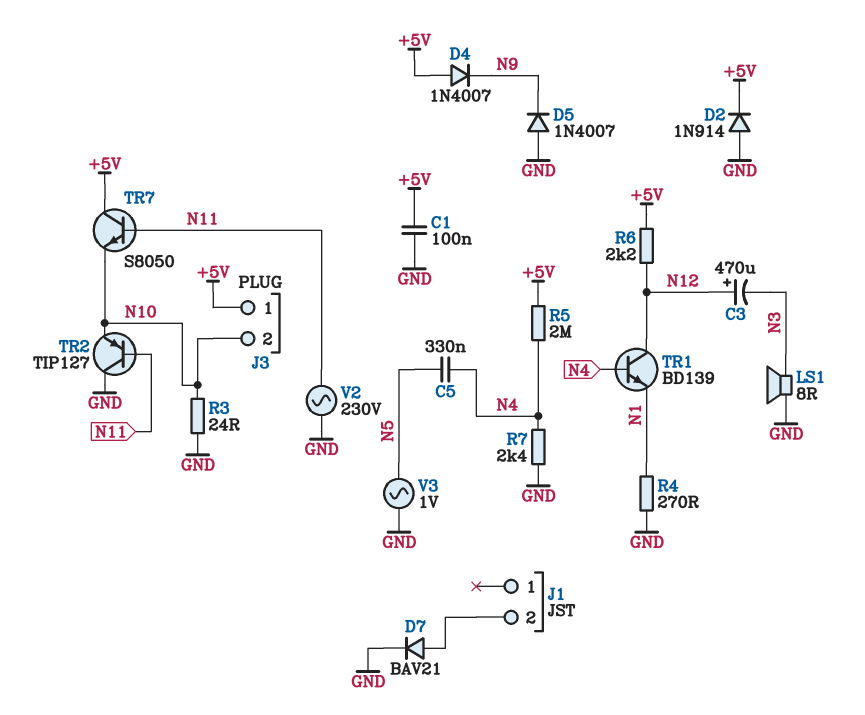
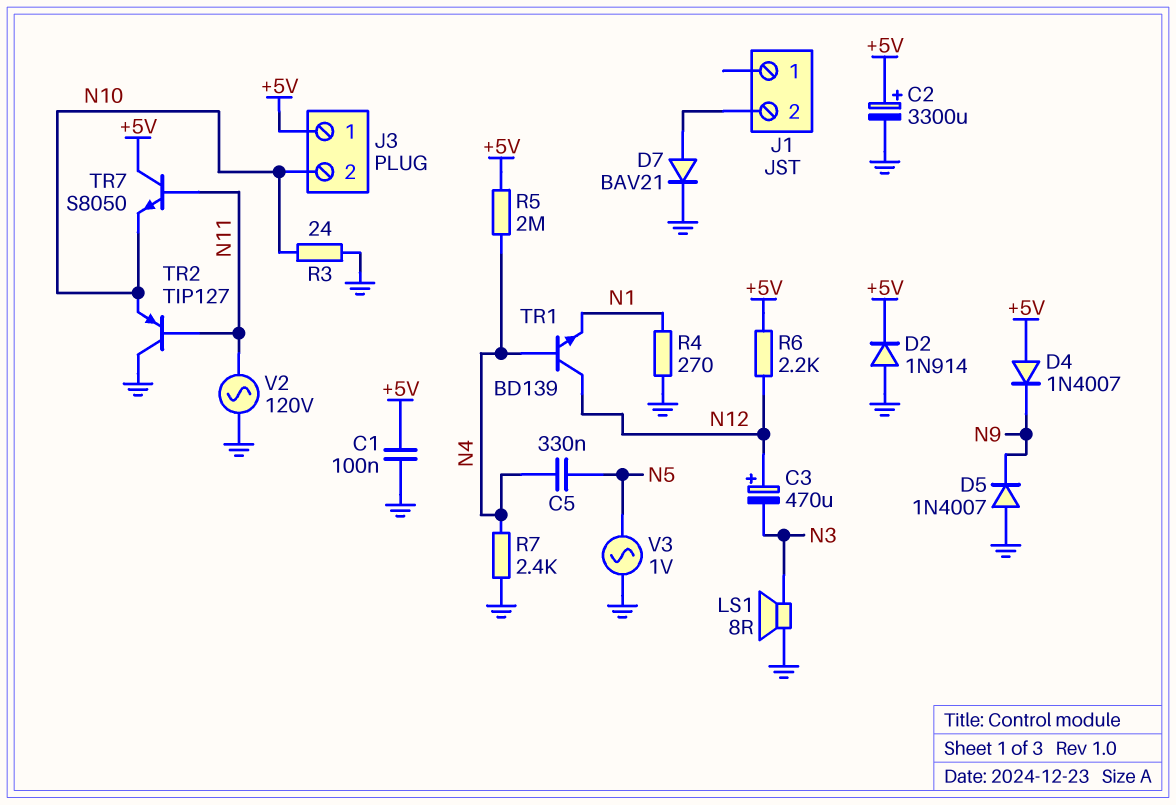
C2: none -> 3300uF (plus +5V, minus GND)
V2: AC 230V (GND, N11) -> AC 120V (GND, N11)

